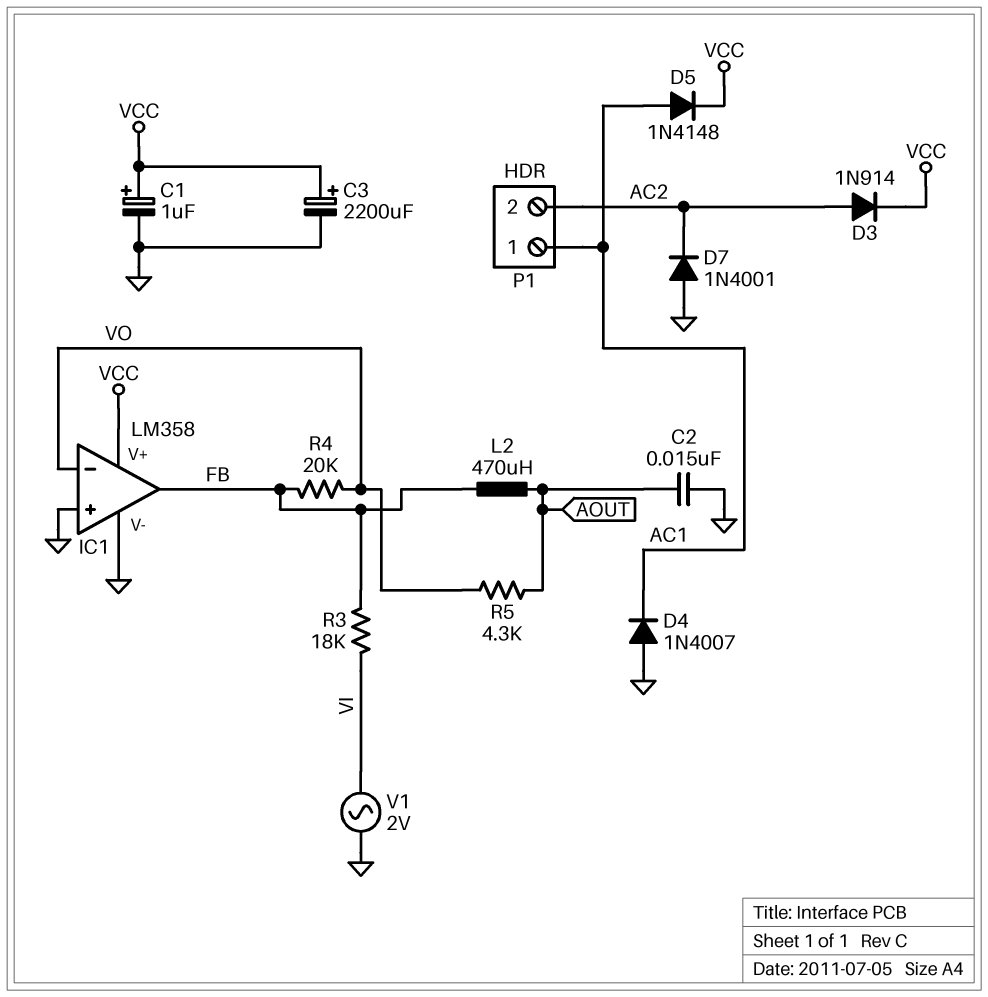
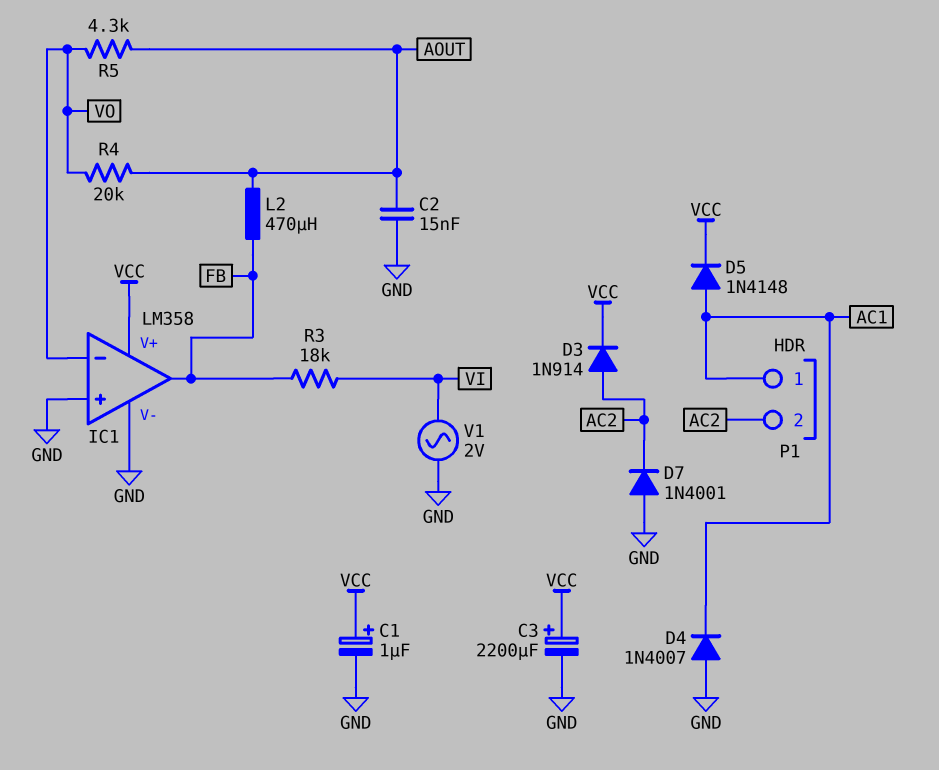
R4: 20k (FB, VO) -> 20k (AOUT, VO)

